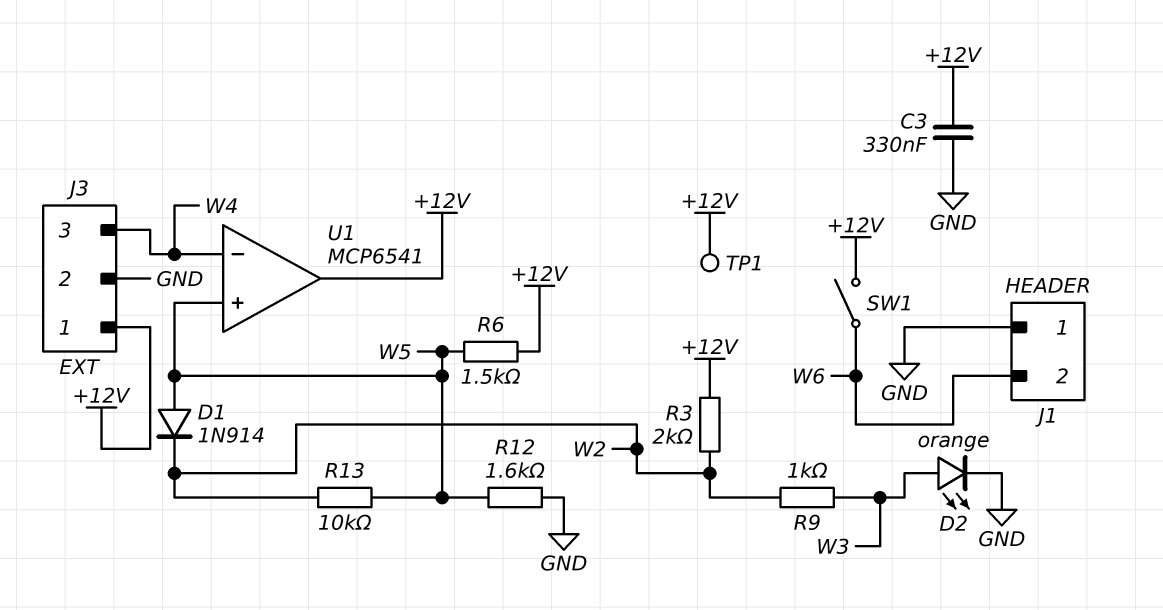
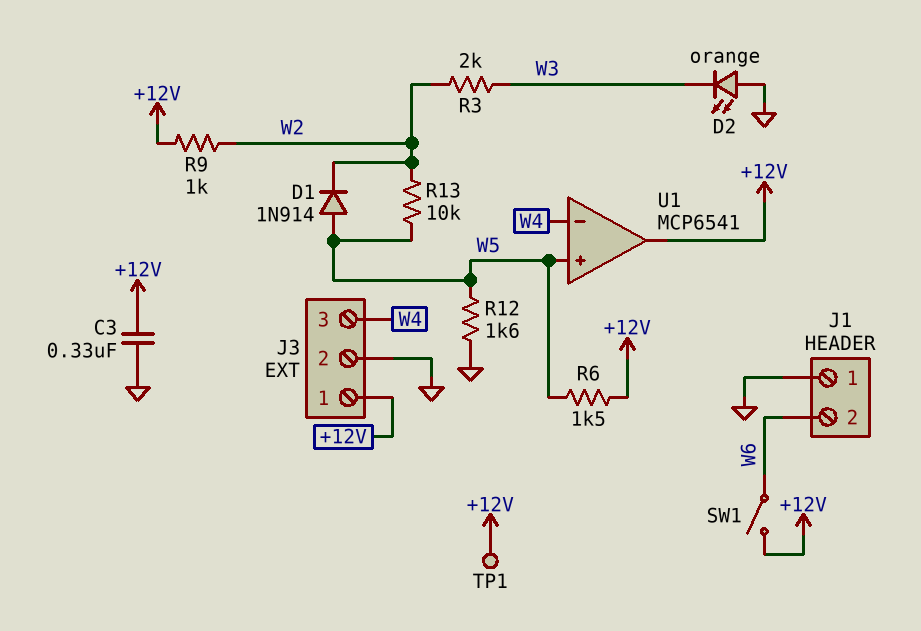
D2: LED orange (A W3, K GND) -> LED orange (A GND, K W3)
R3: 2k (+12V, W2) -> 2k (W2, W3)
R9: 1k (W2, W3) -> 1k (+12V, W2)

